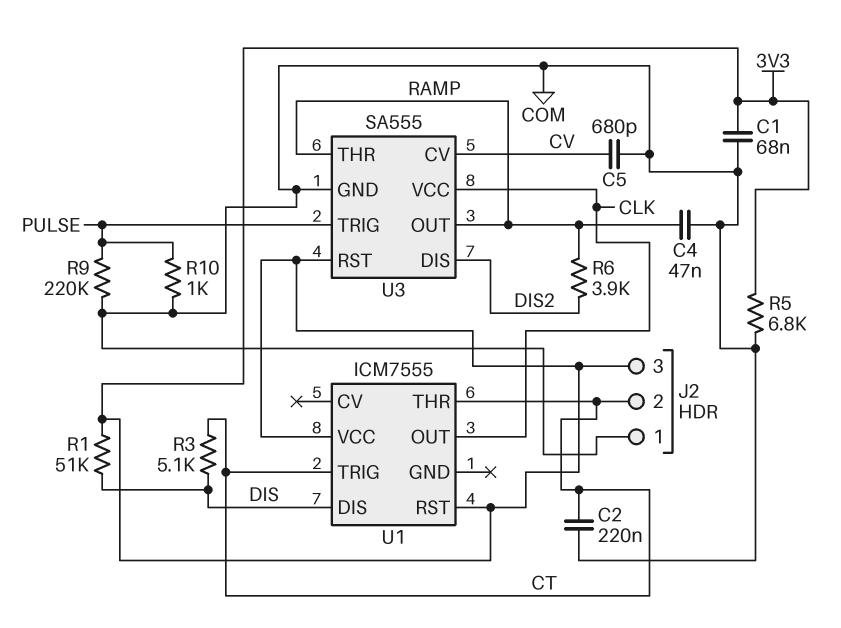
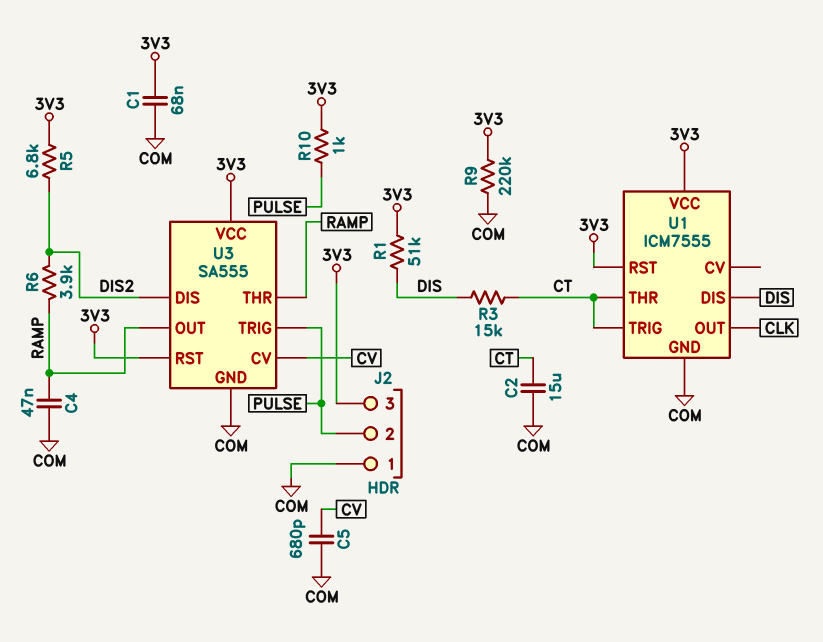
C2: 220nF (COM, CT) -> 15uF (COM, CT)
J2 pin 2: CT -> PULSE
R3: 5.1k (CT, DIS) -> 15k (CT, DIS)
R5: 6.8k (3V3, COM) -> 6.8k (3V3, DIS2)
R9: 220k (COM, PULSE) -> 220k (3V3, COM)
R10: 1k (COM, PULSE) -> 1k (3V3, PULSE)
U1 pin GND: none -> COM
U3 pin VCC: CLK -> 3V3

